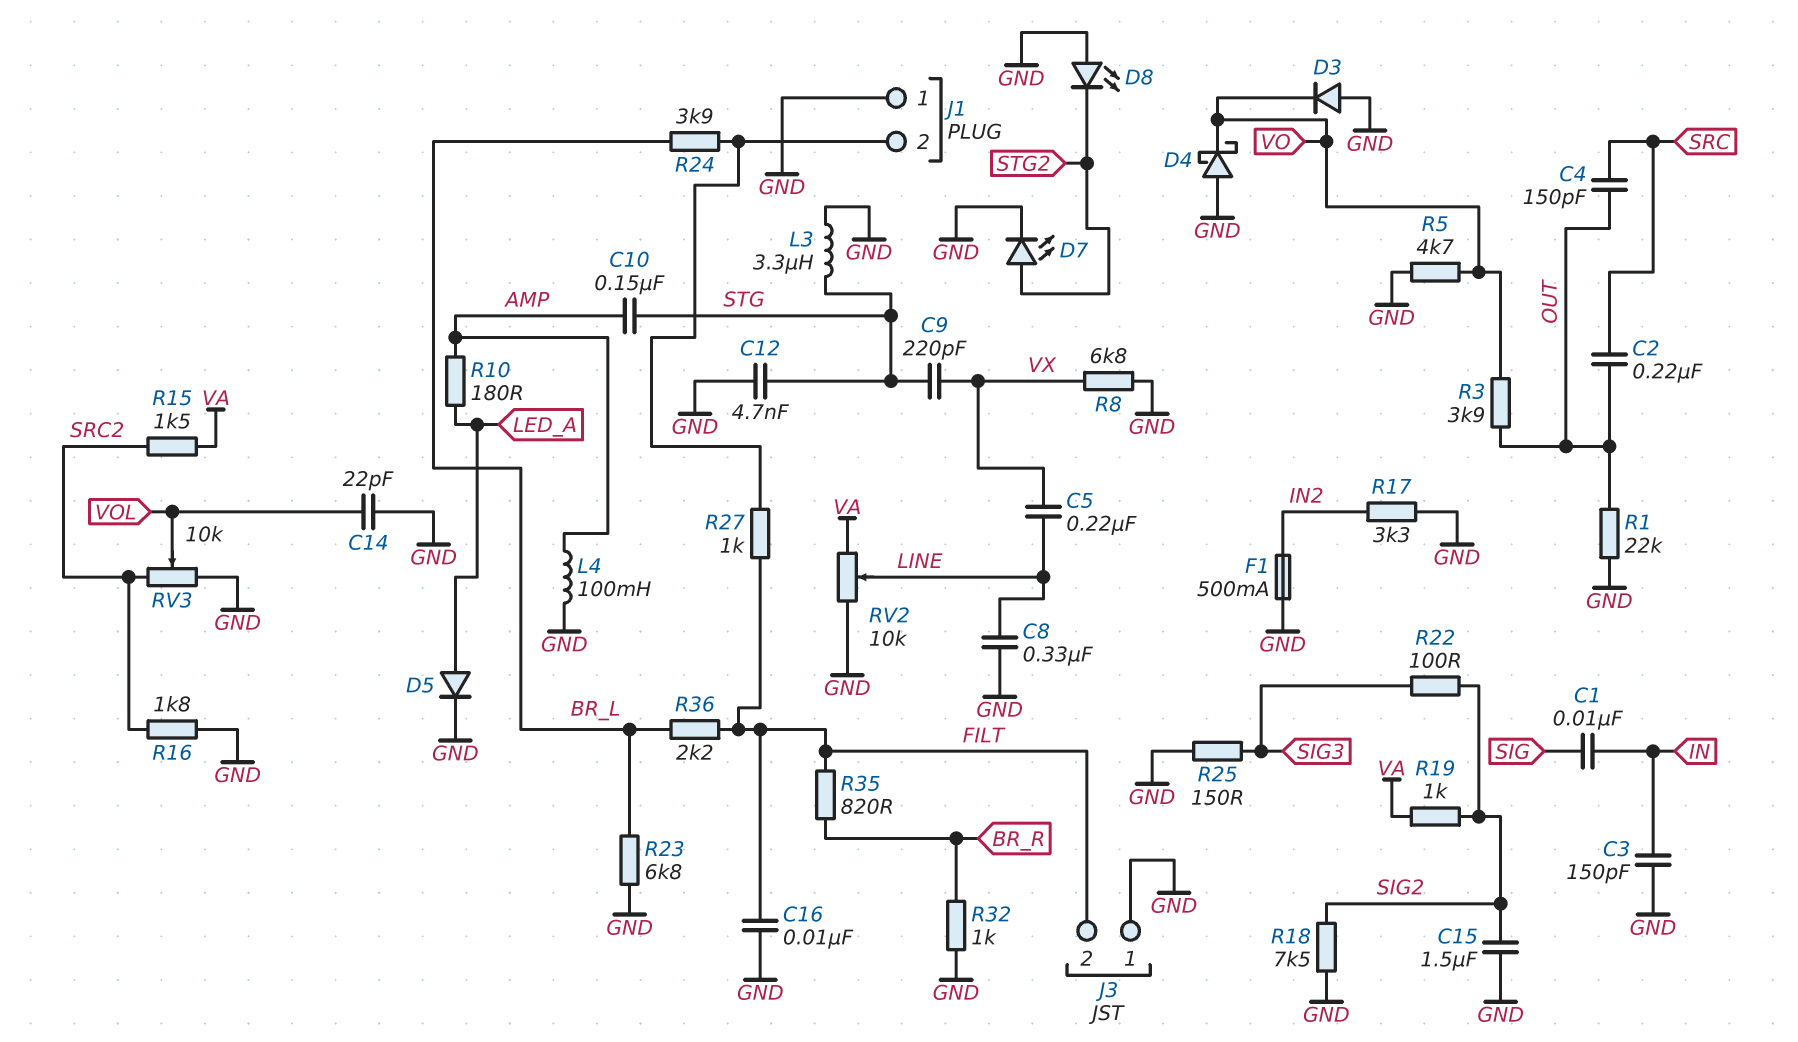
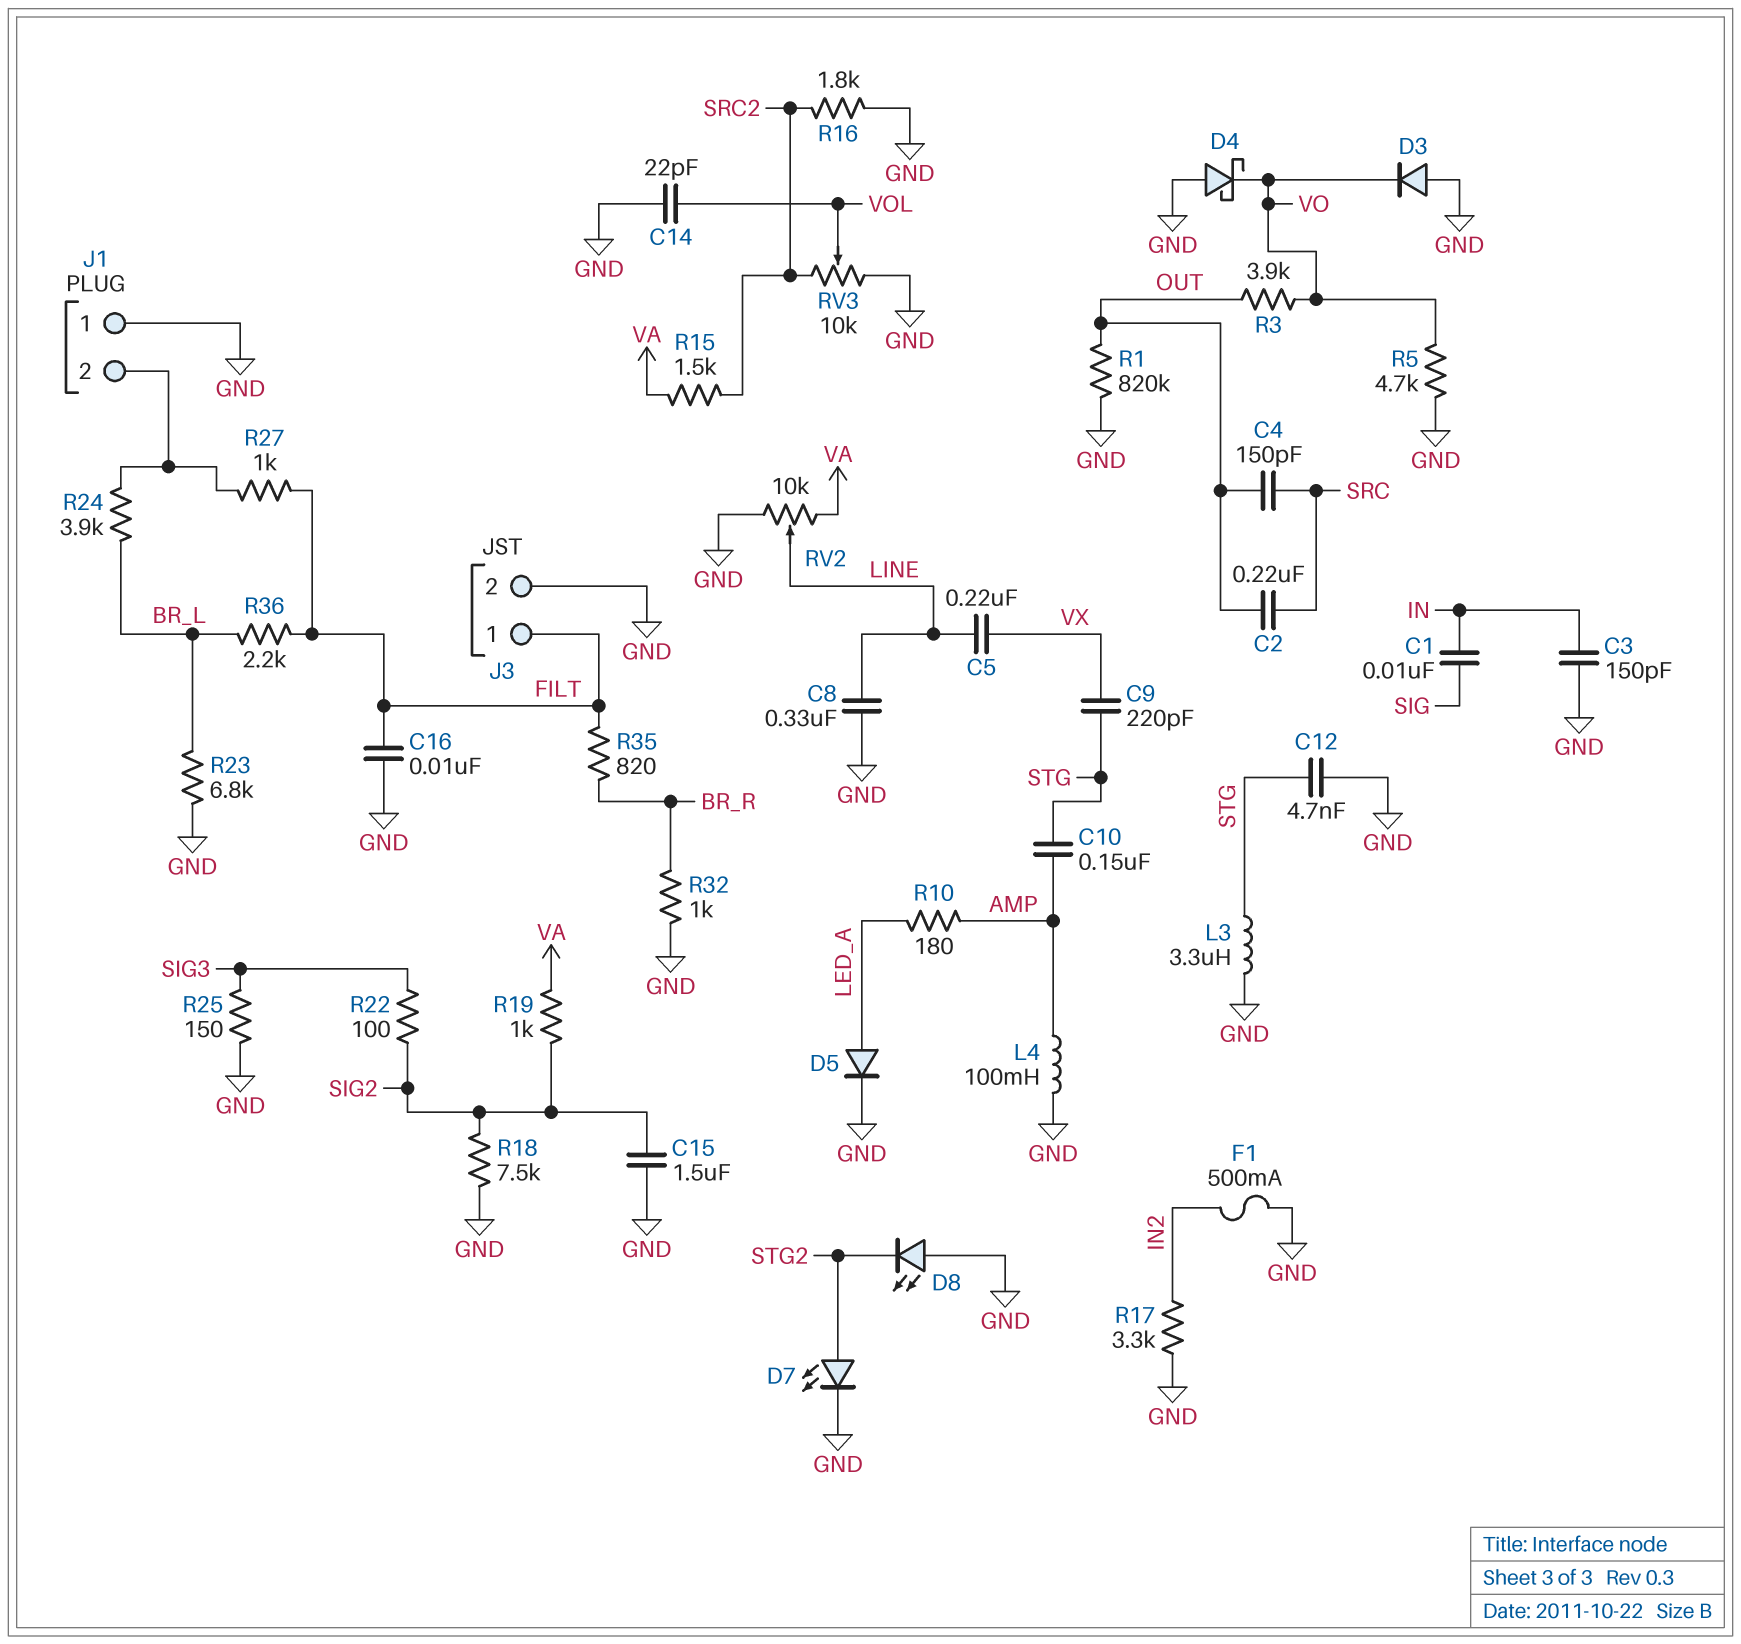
J3 pin 1: GND -> FILT
J3 pin 2: FILT -> GND
R1: 22k (GND, OUT) -> 820k (GND, OUT)
R8: 6.8k (GND, VX) -> none

